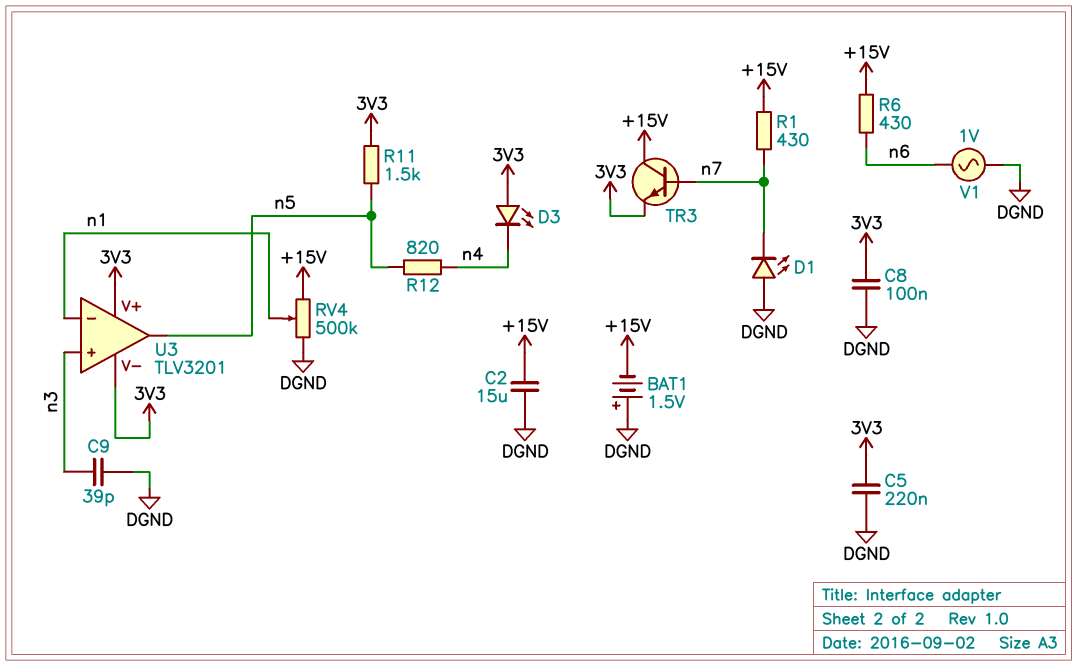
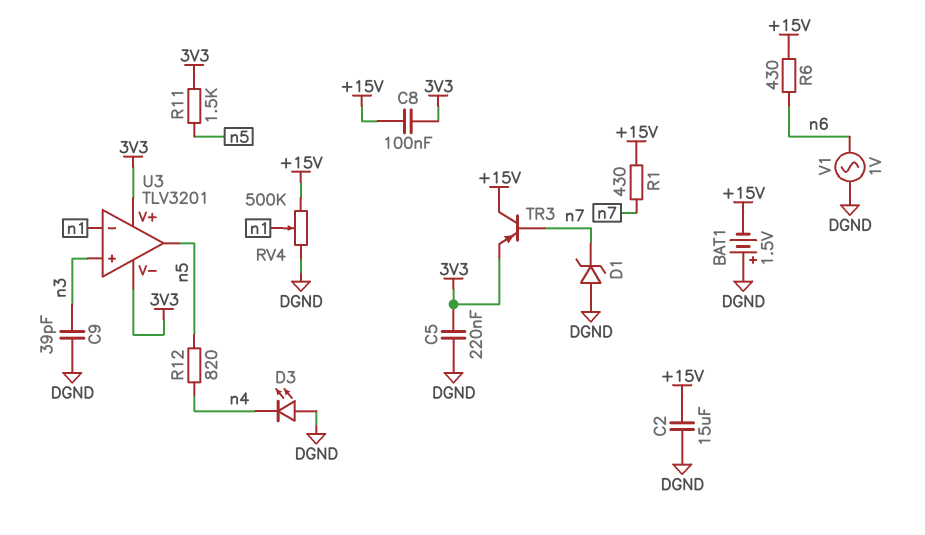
C8: 100nF (3V3, DGND) -> 100nF (+15V, 3V3)
D1: LED (A DGND, K n7) -> zener (A DGND, K n7)
D3: LED (A 3V3, K n4) -> LED (A DGND, K n4)
TR3: NPN (B n7, C +15V, E 3V3) -> PNP (B n7, C +15V, E 3V3)

